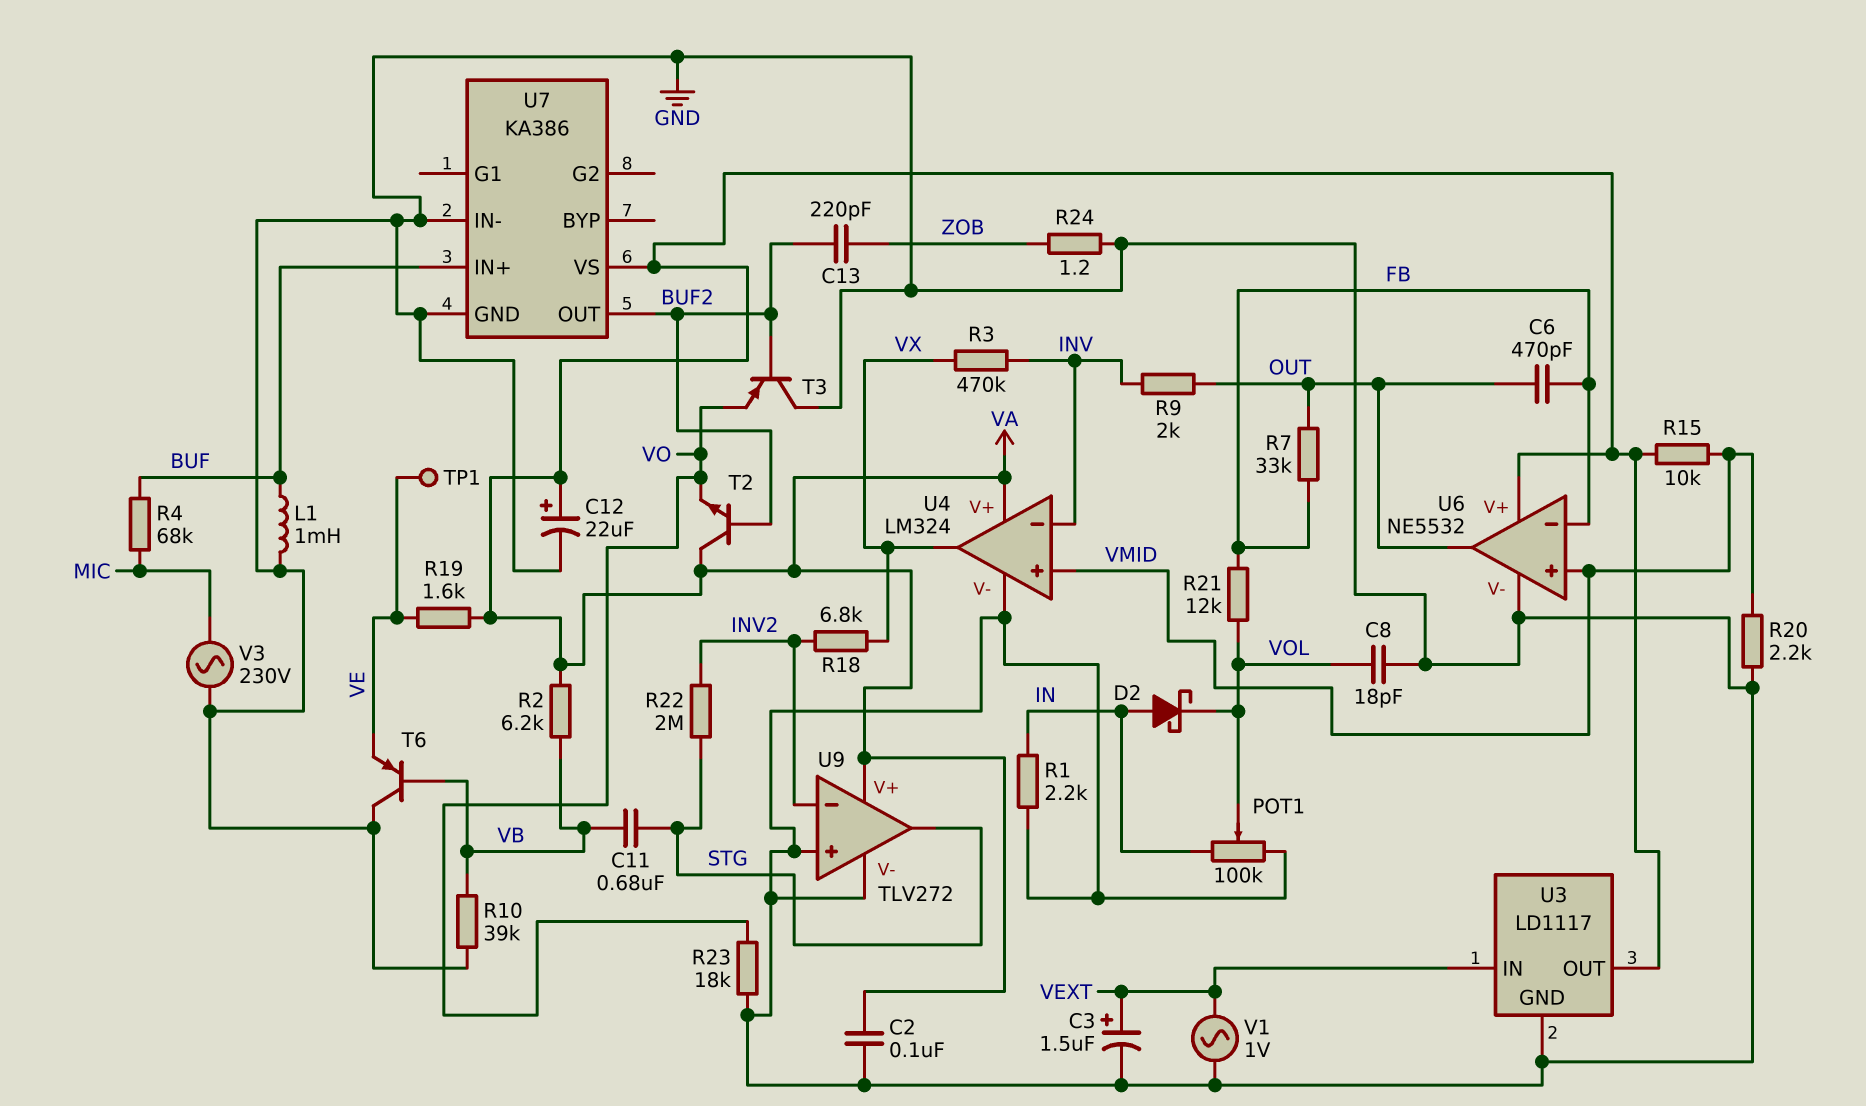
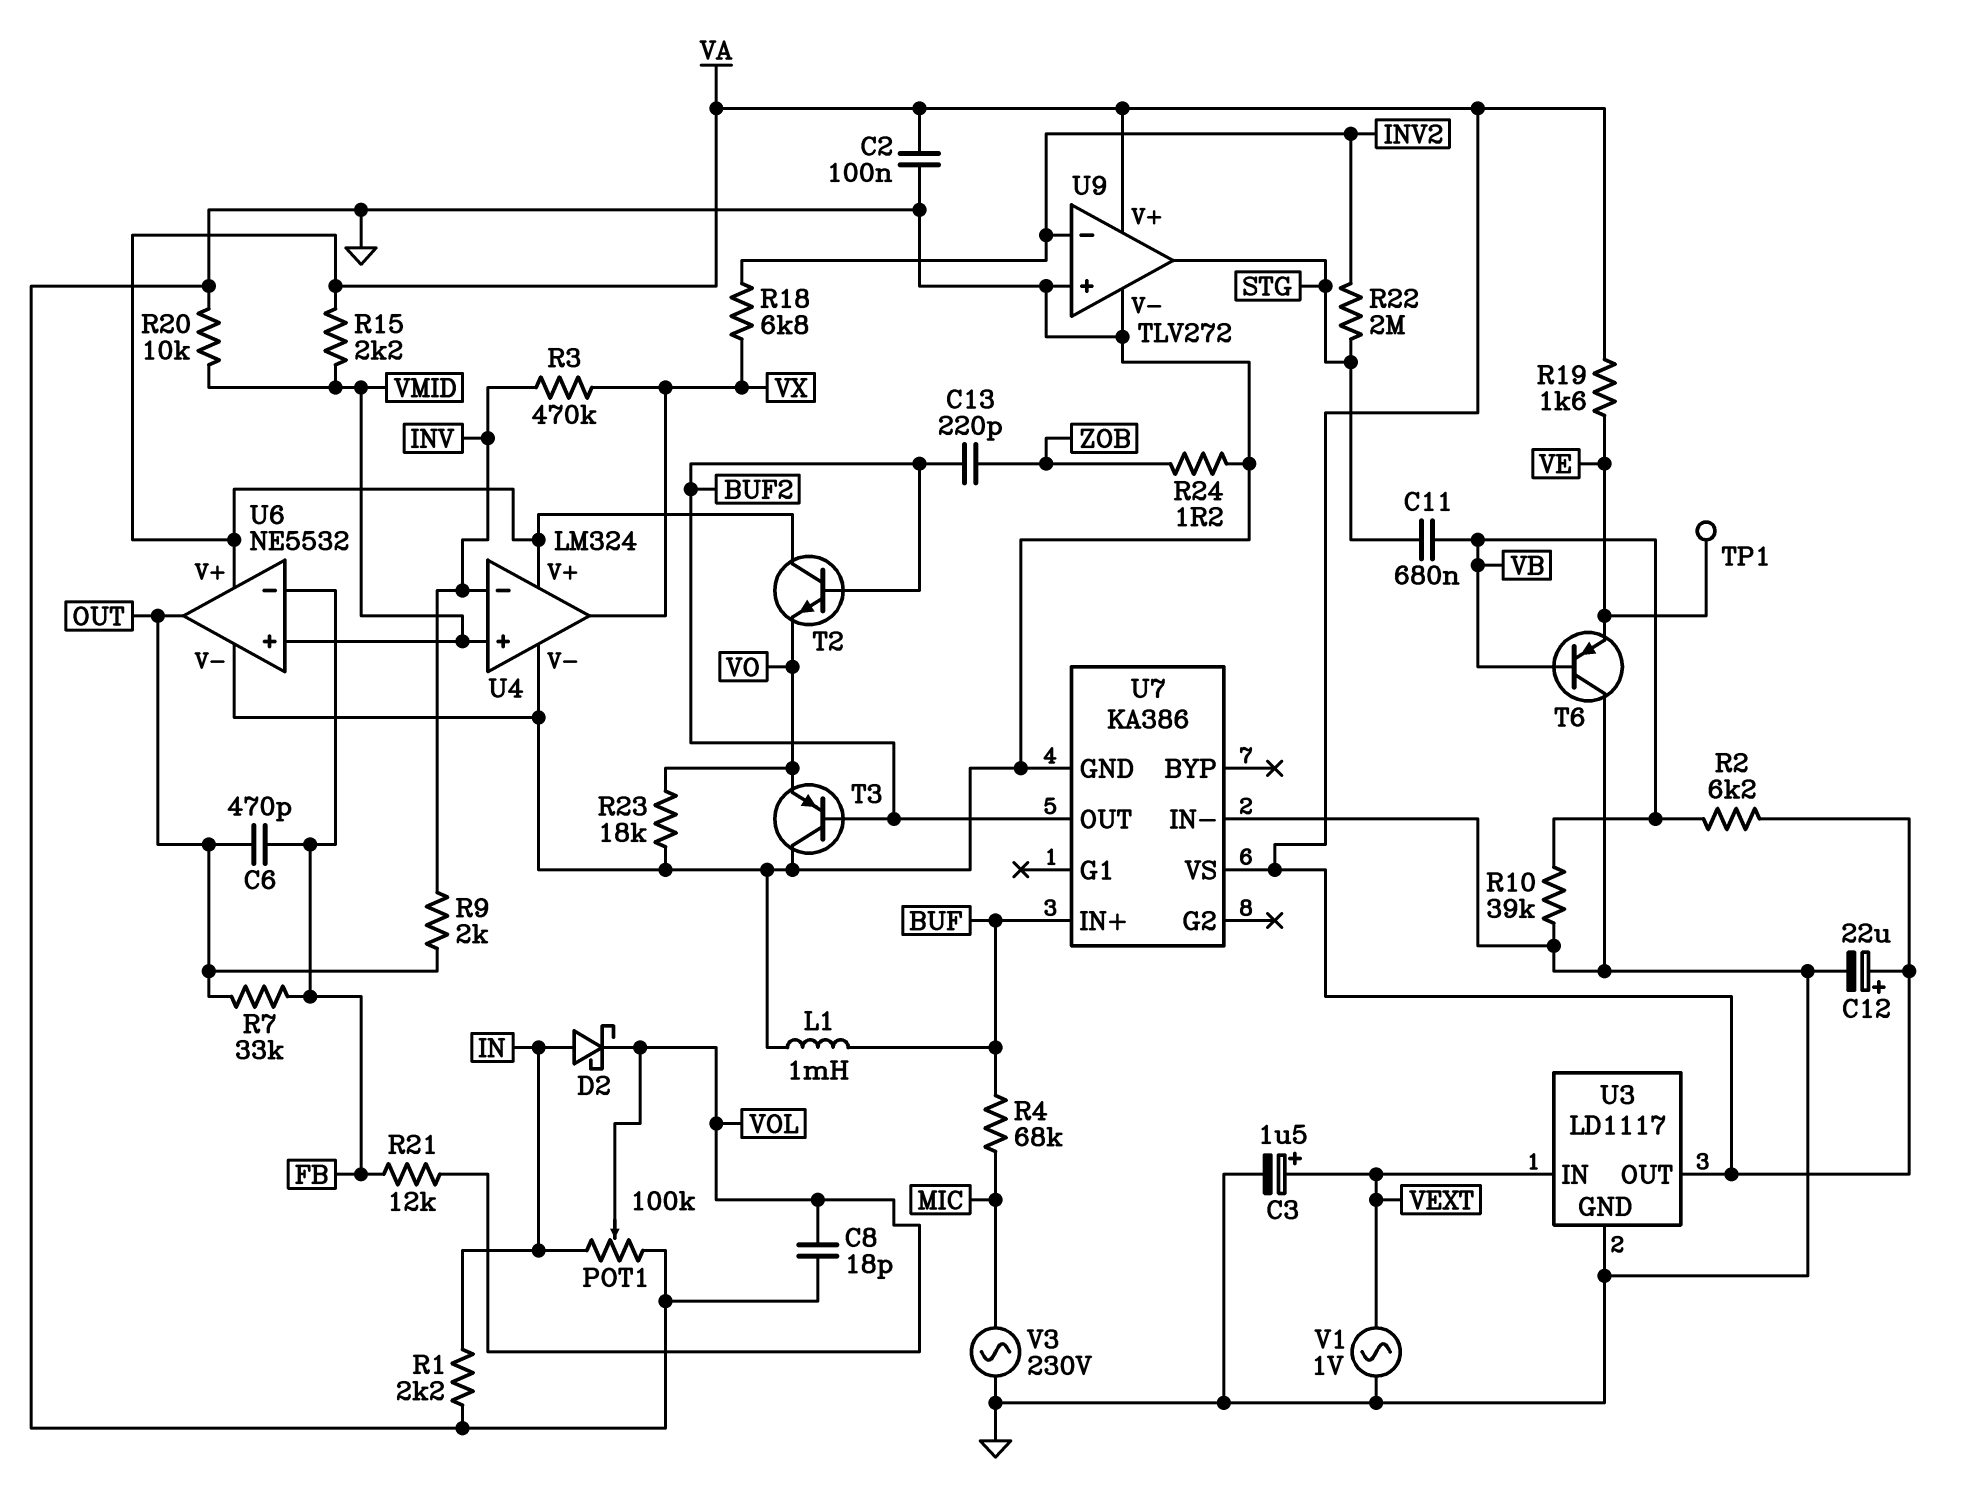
R15: 10k (VA, VMID) -> 2.2k (VA, VMID)
R20: 2.2k (GND, VMID) -> 10k (GND, VMID)

